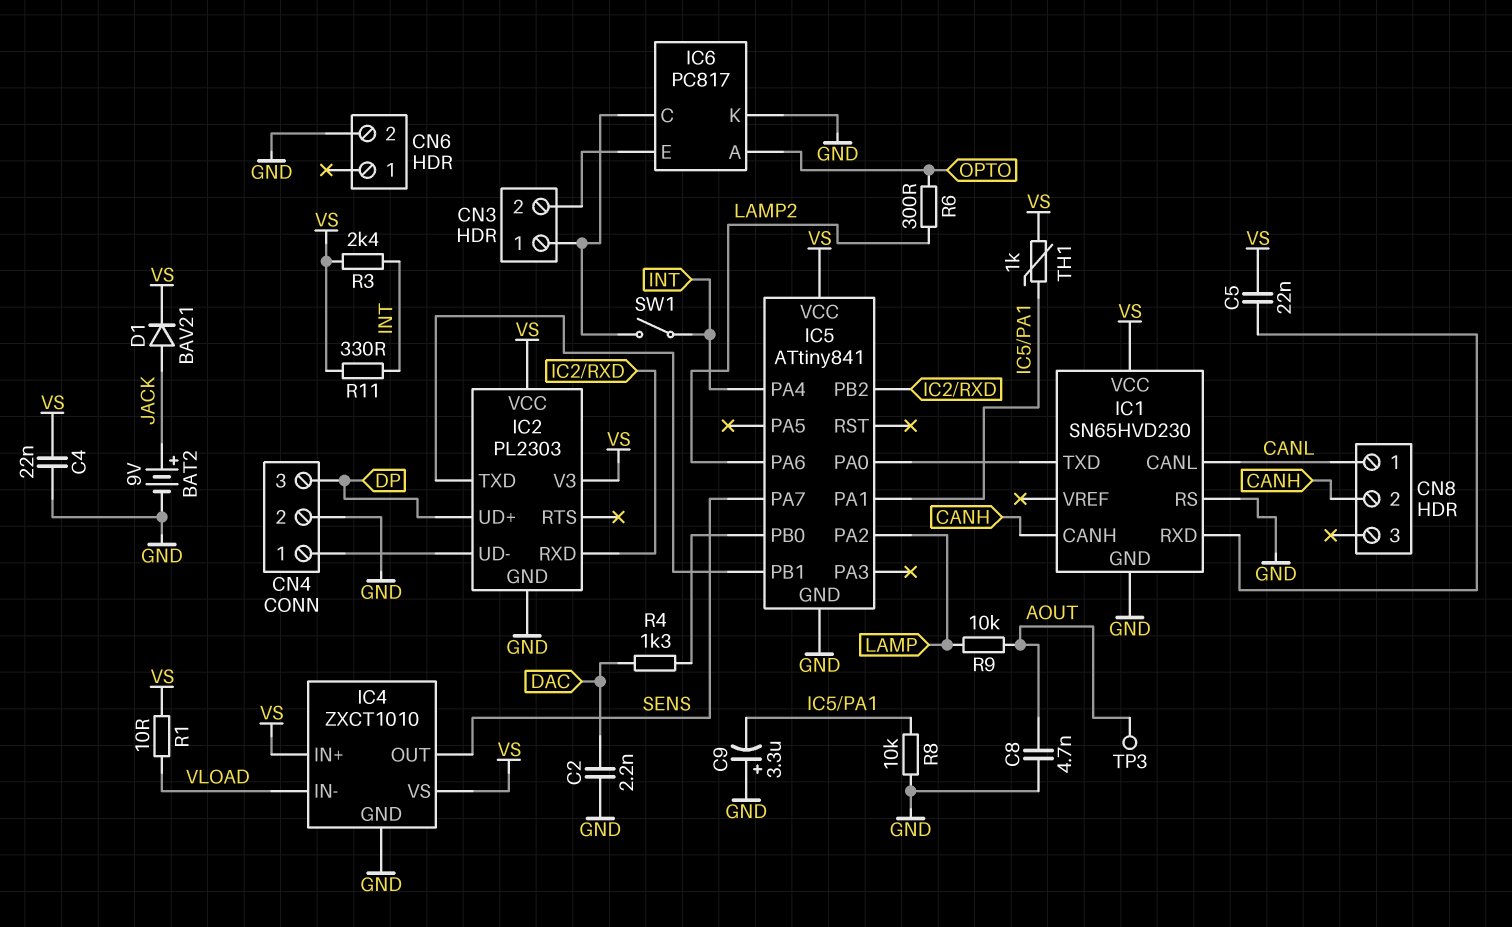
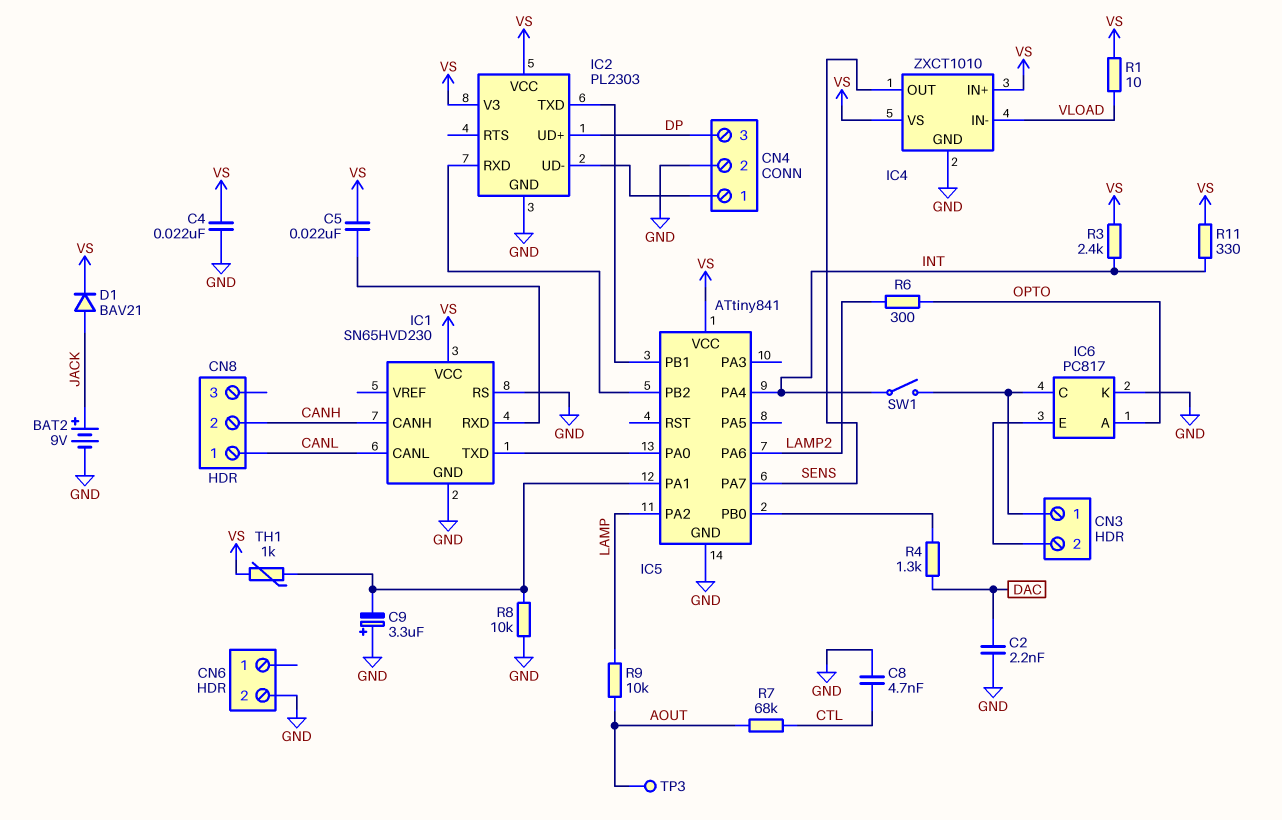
C8: 4.7nF (AOUT, GND) -> 4.7nF (CTL, GND)
R7: none -> 68k (AOUT, CTL)

